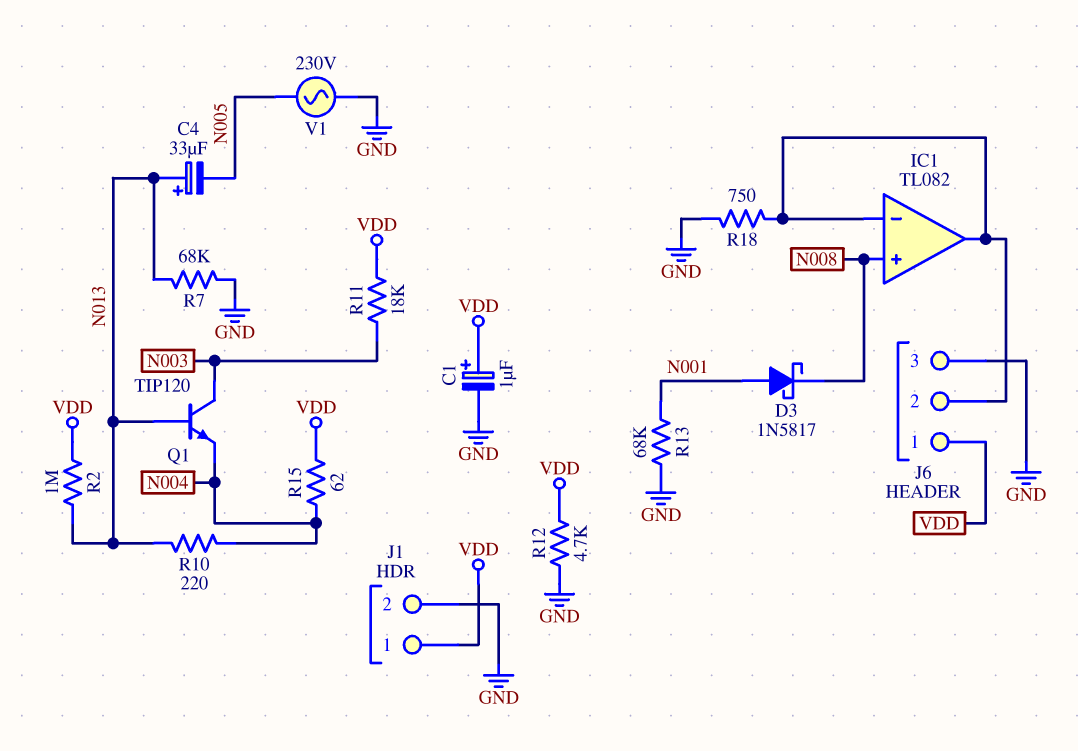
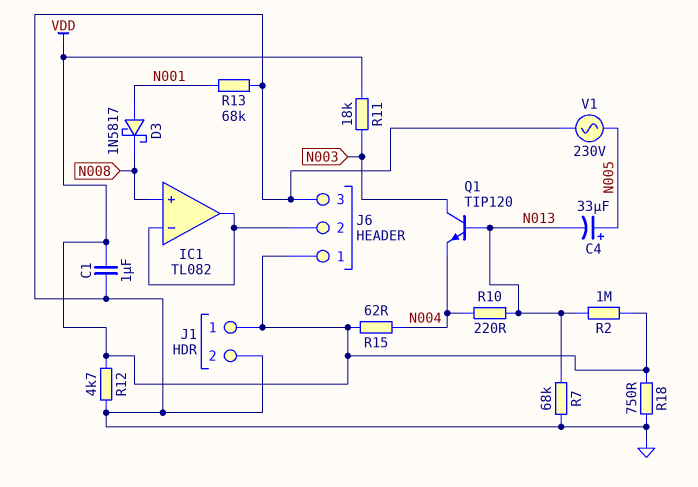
C1: 1uF (plus VDD, minus GND) -> 1uF (GND, VDD)
C4: 33uF (plus N013, minus N005) -> 33uF (plus N005, minus N013)
R18: 750 (GND, IC1/in-) -> 750 (GND, VDD)

